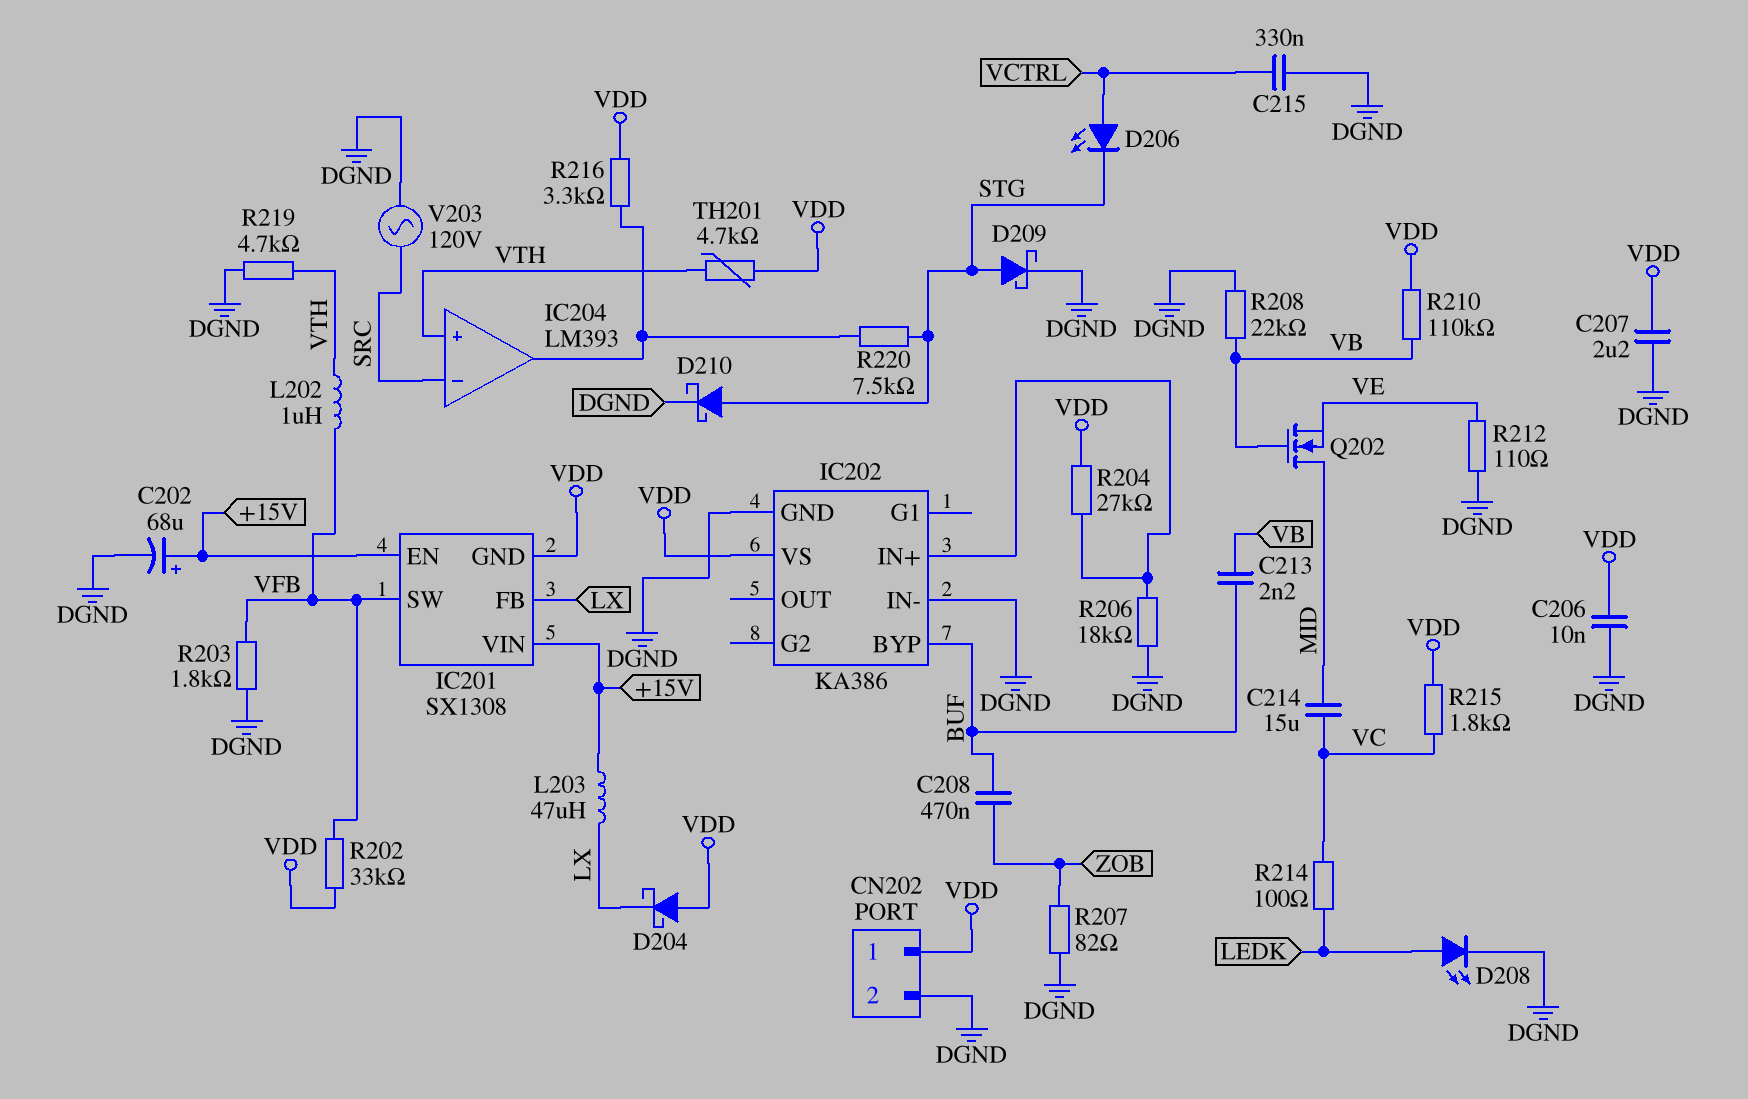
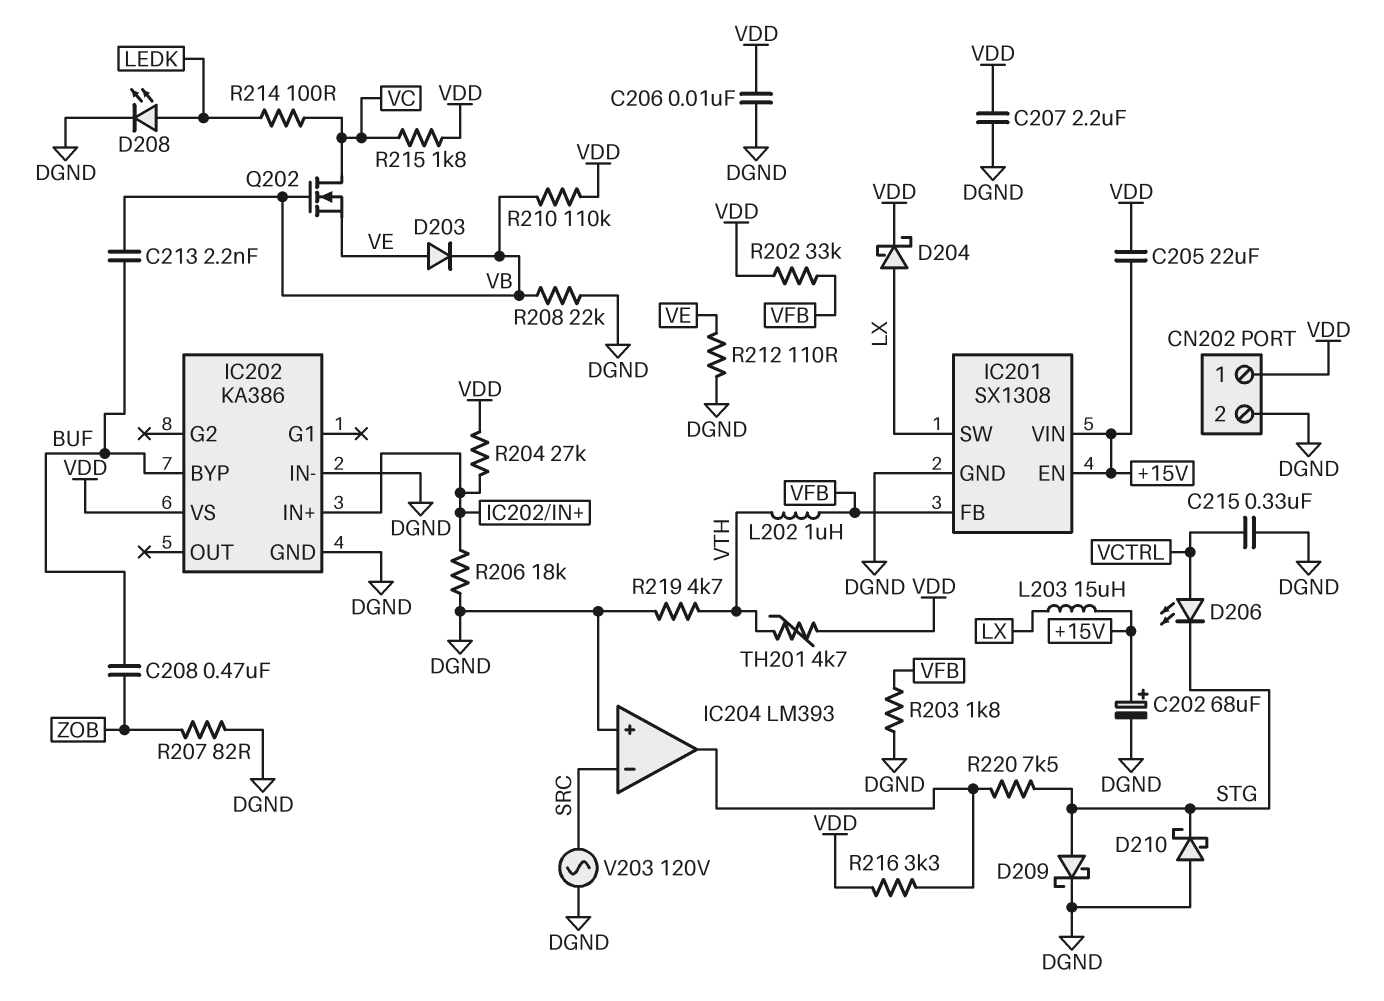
C205: none -> 22uF (+15V, VDD)
C214: 15uF (MID, VC) -> none
D203: none -> diode (A VE, K VB)
D204: schottky (A VDD, K LX) -> schottky (A LX, K VDD)
D210: schottky (A STG, K DGND) -> schottky (A DGND, K STG)
IC201 pin FB: LX -> VFB
IC201 pin GND: VDD -> DGND
IC201 pin SW: VFB -> LX
IC204 pin in+: VTH -> DGND
L203: 47uH (+15V, LX) -> 15uH (+15V, LX)
Q202: NMOS (G VB, D MID, S VE) -> NMOS (G VB, D VC, S VE)

